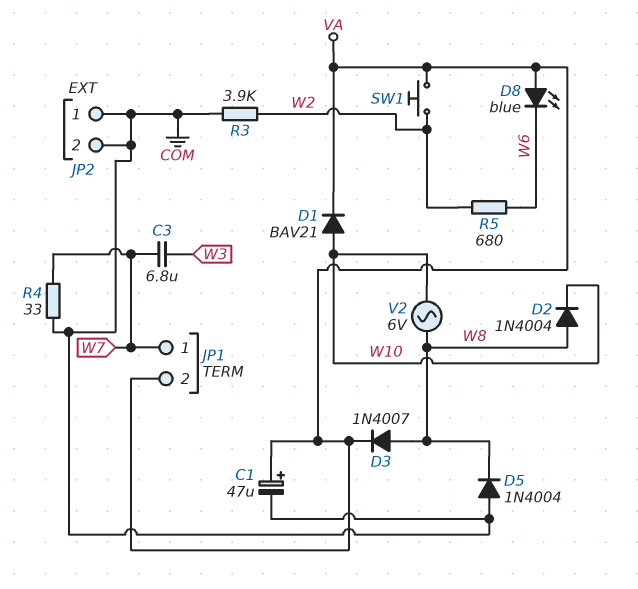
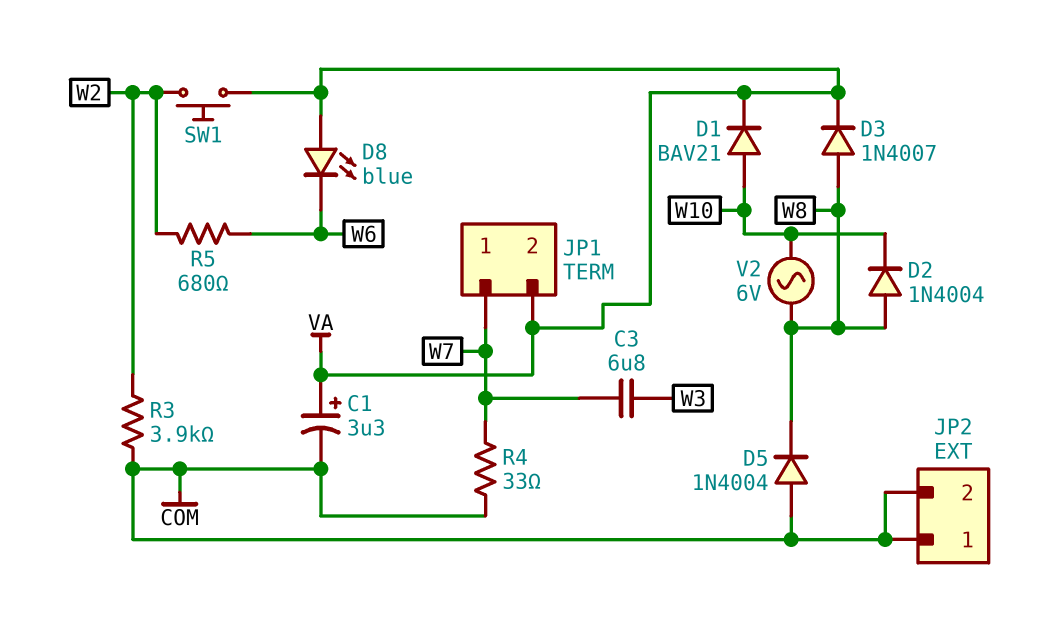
C1: 47uF (plus VA, minus COM) -> 3.3uF (plus VA, minus COM)

